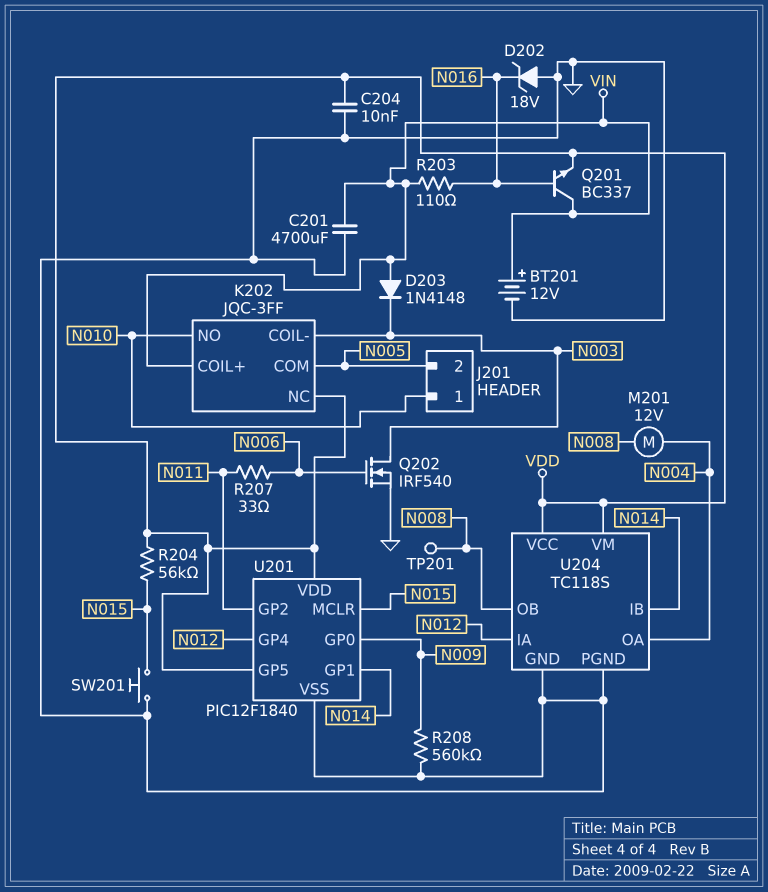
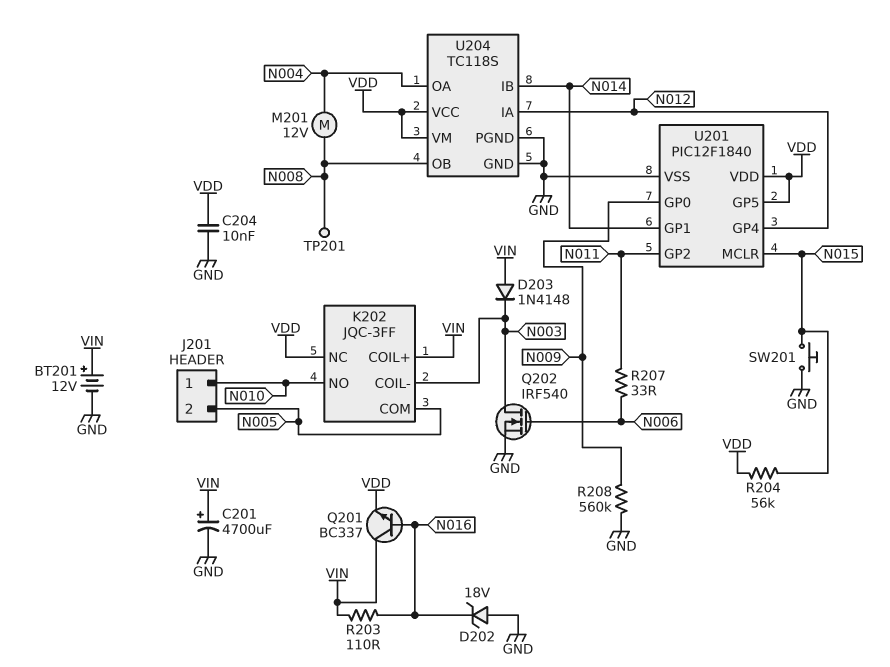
C201: 4700uF (GND, VIN) -> 4700uF (plus VIN, minus GND)

